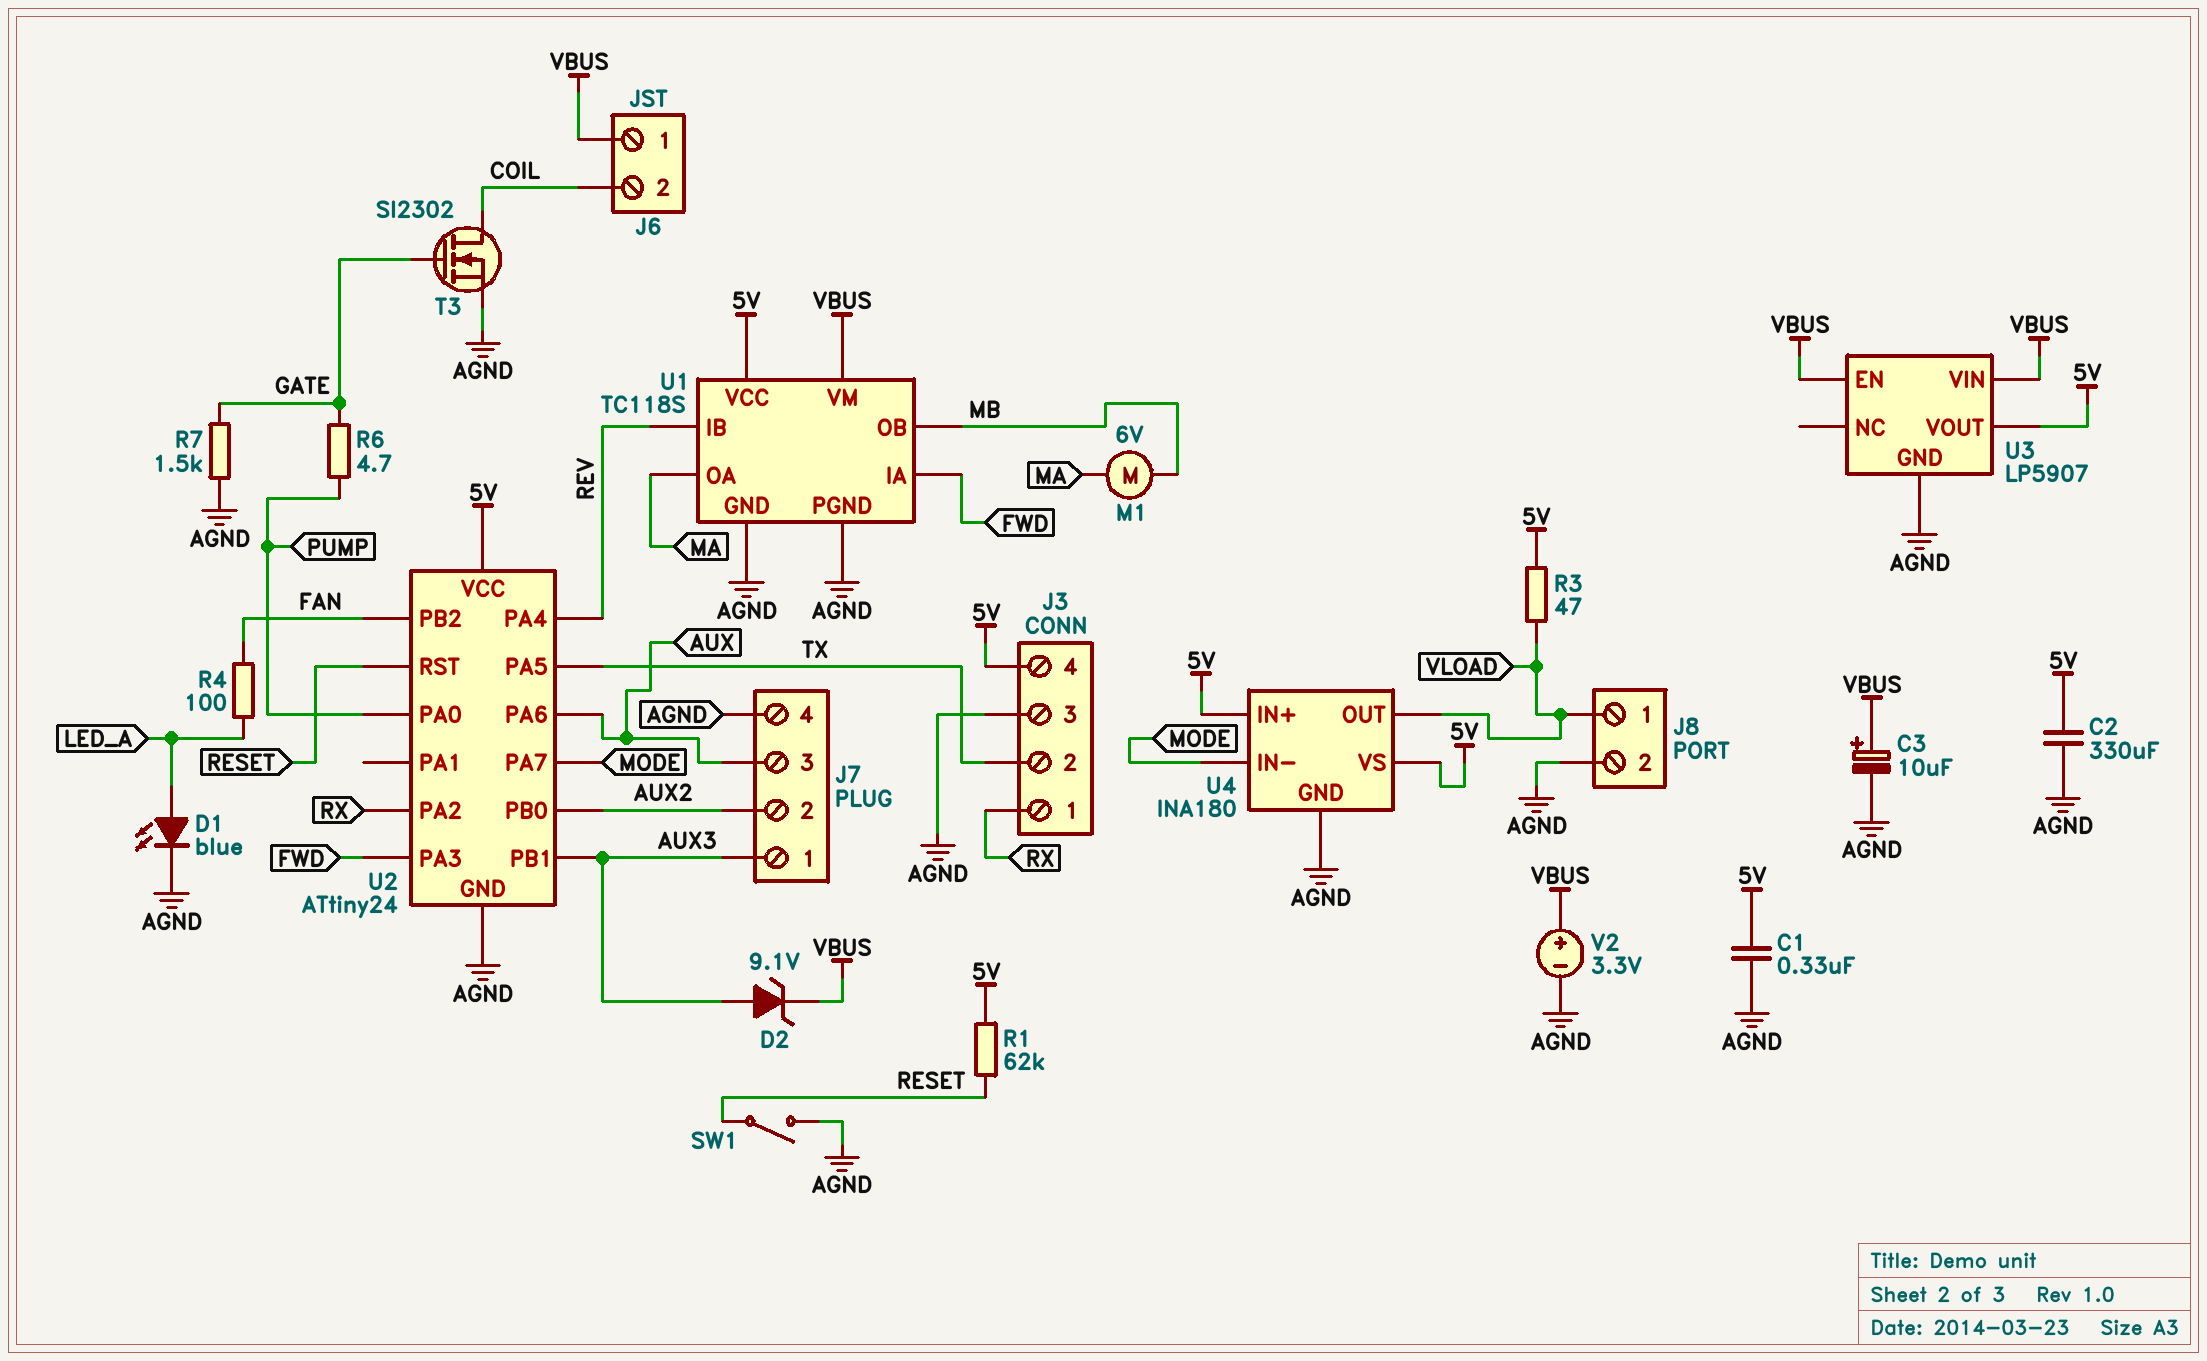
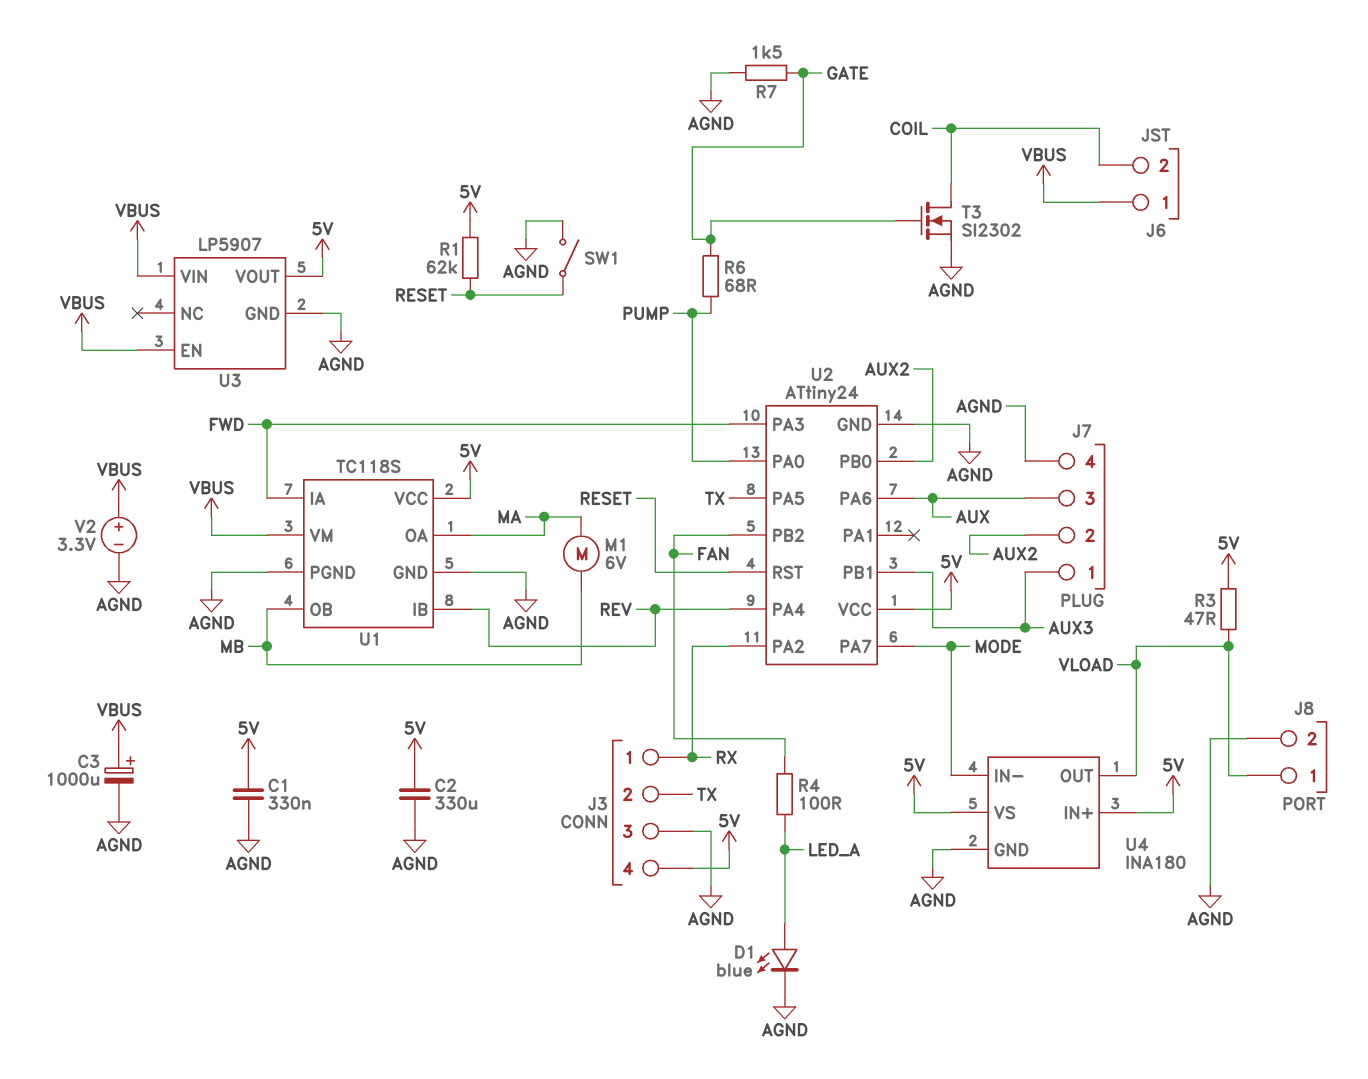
C3: 10uF (plus VBUS, minus AGND) -> 1000uF (plus VBUS, minus AGND)
D2: zener 9.1V (A AUX3, K VBUS) -> none
R6: 4.7 (GATE, PUMP) -> 68 (GATE, PUMP)

